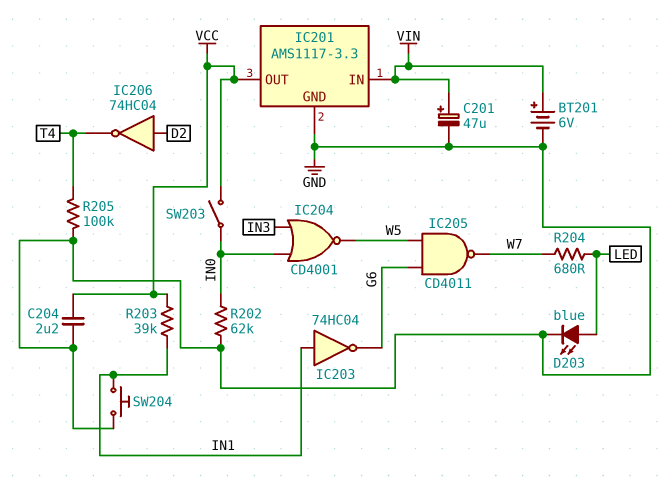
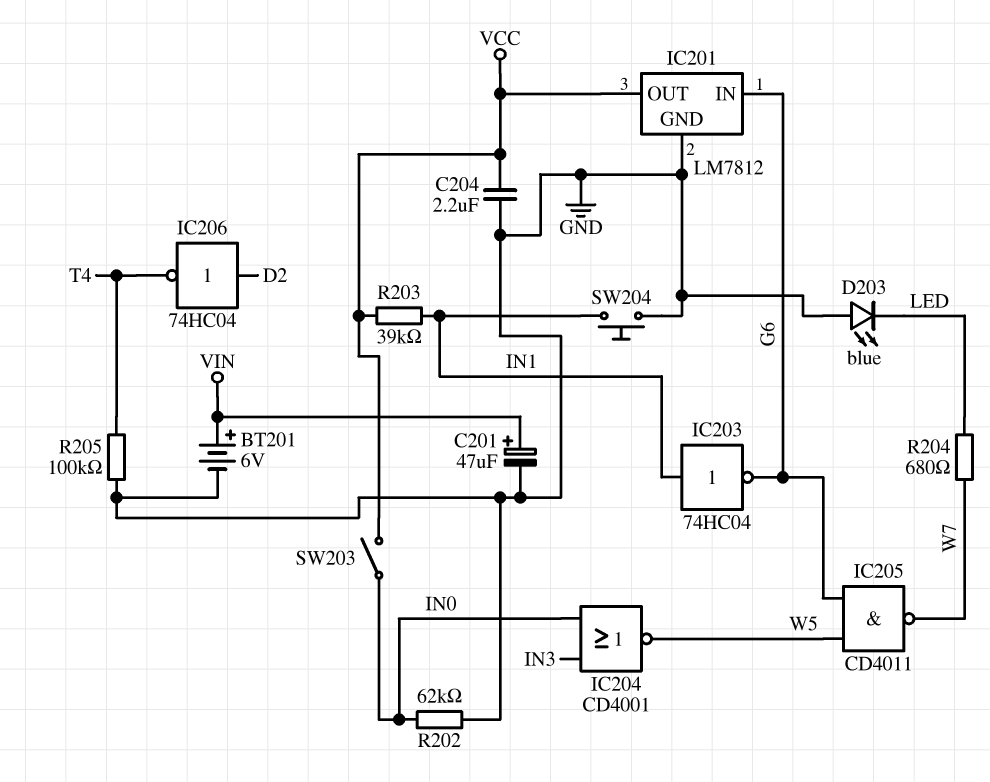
D203: LED blue (A LED, K GND) -> LED blue (A GND, K LED)
IC201: AMS1117-3.3 -> LM7812
IC201 pin IN: VIN -> G6

